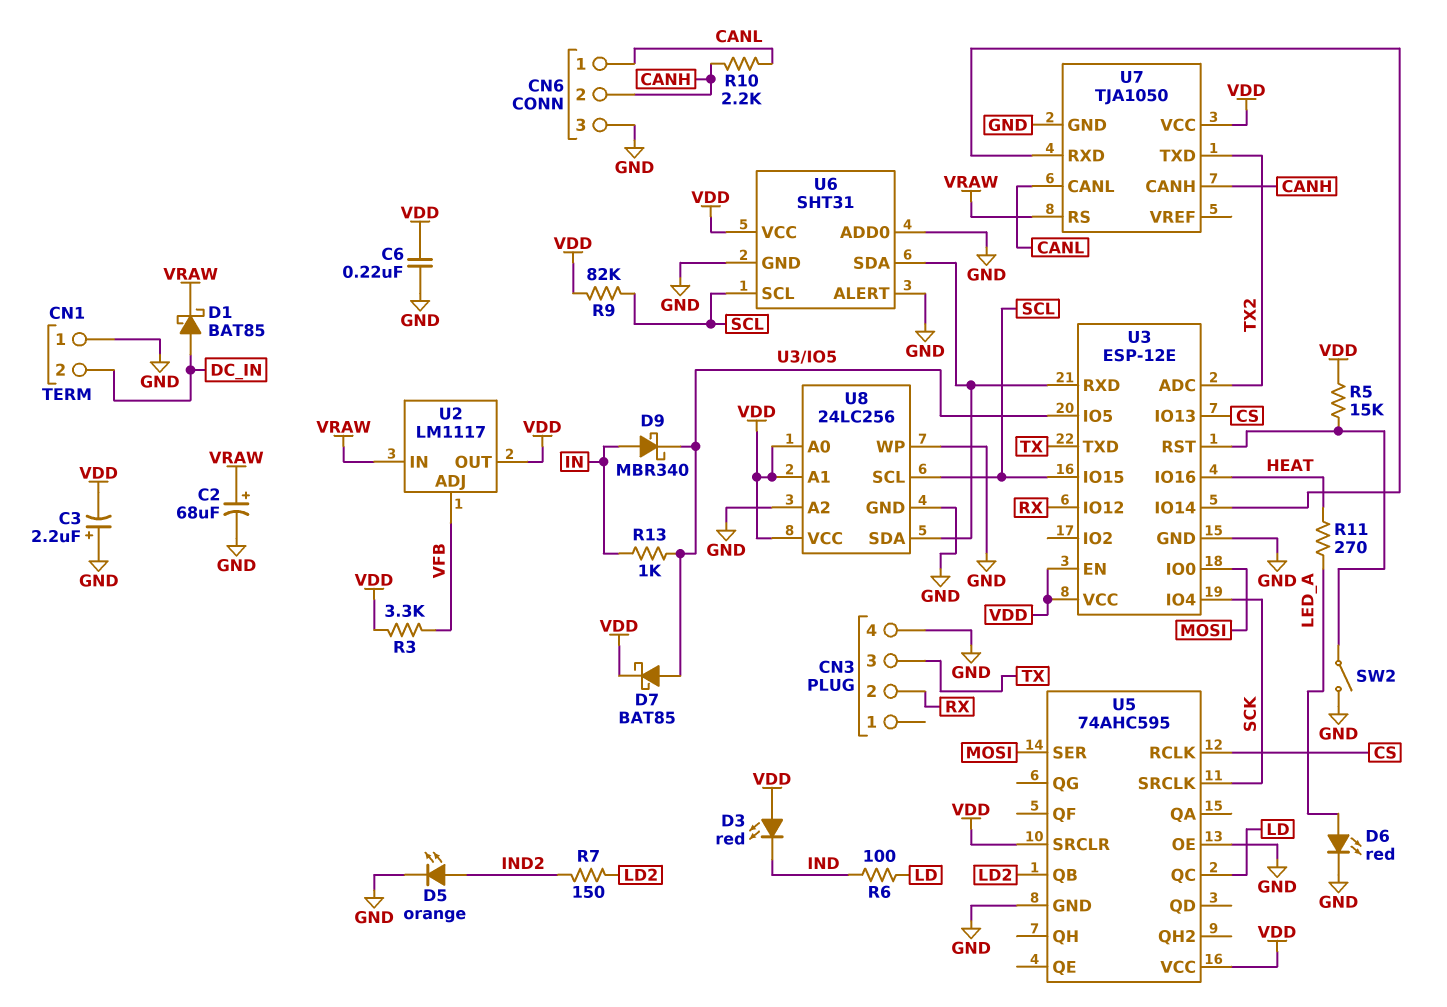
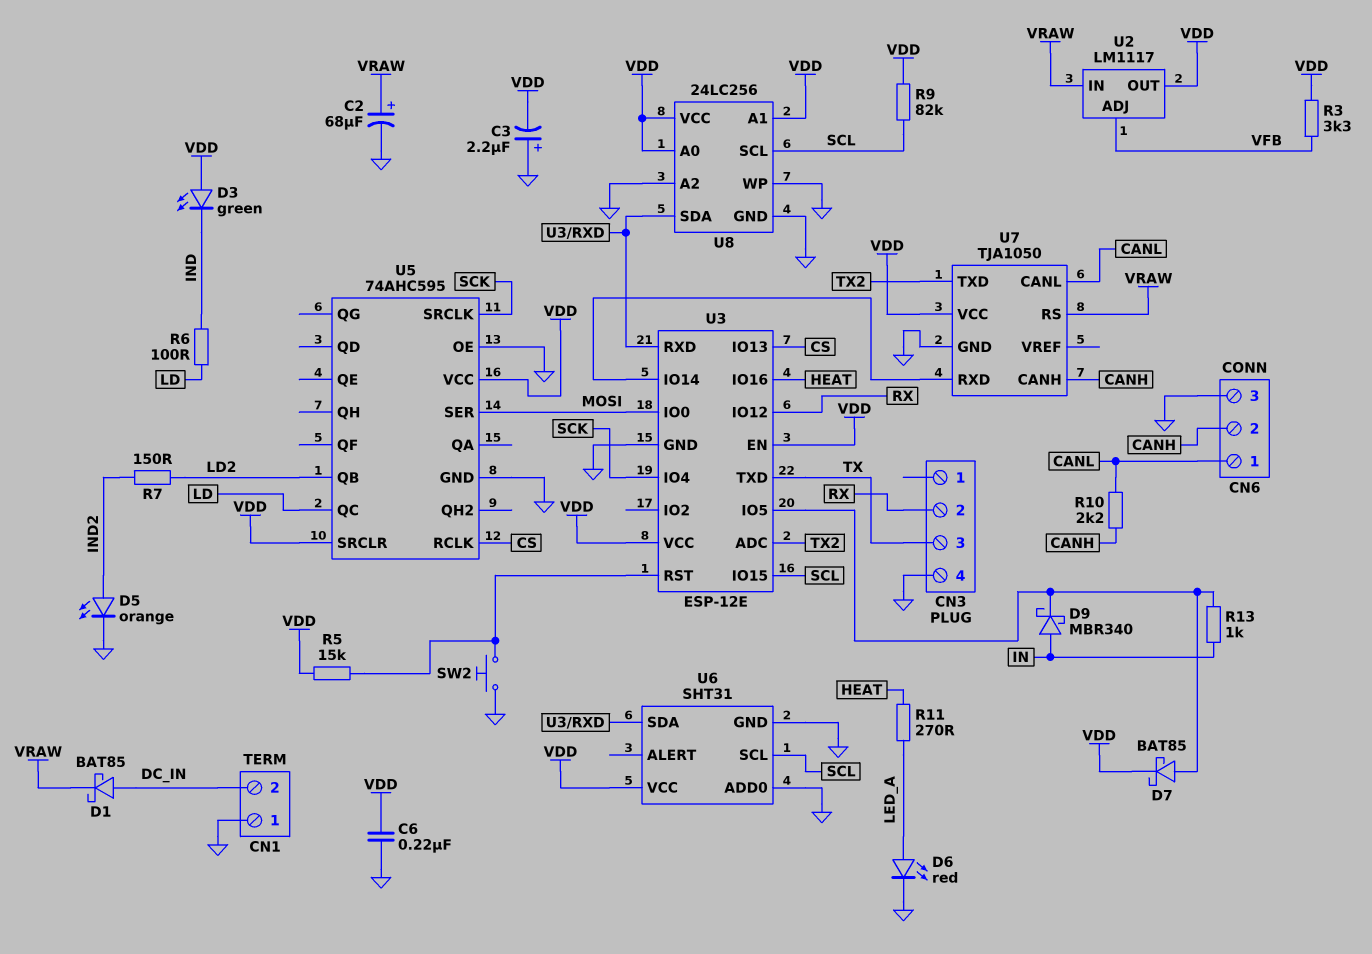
D3: LED red (A VDD, K IND) -> LED green (A VDD, K IND)
SW2: switch (GND, U3/RST) -> button (GND, U3/RST)
U6 pin ALERT: GND -> none

